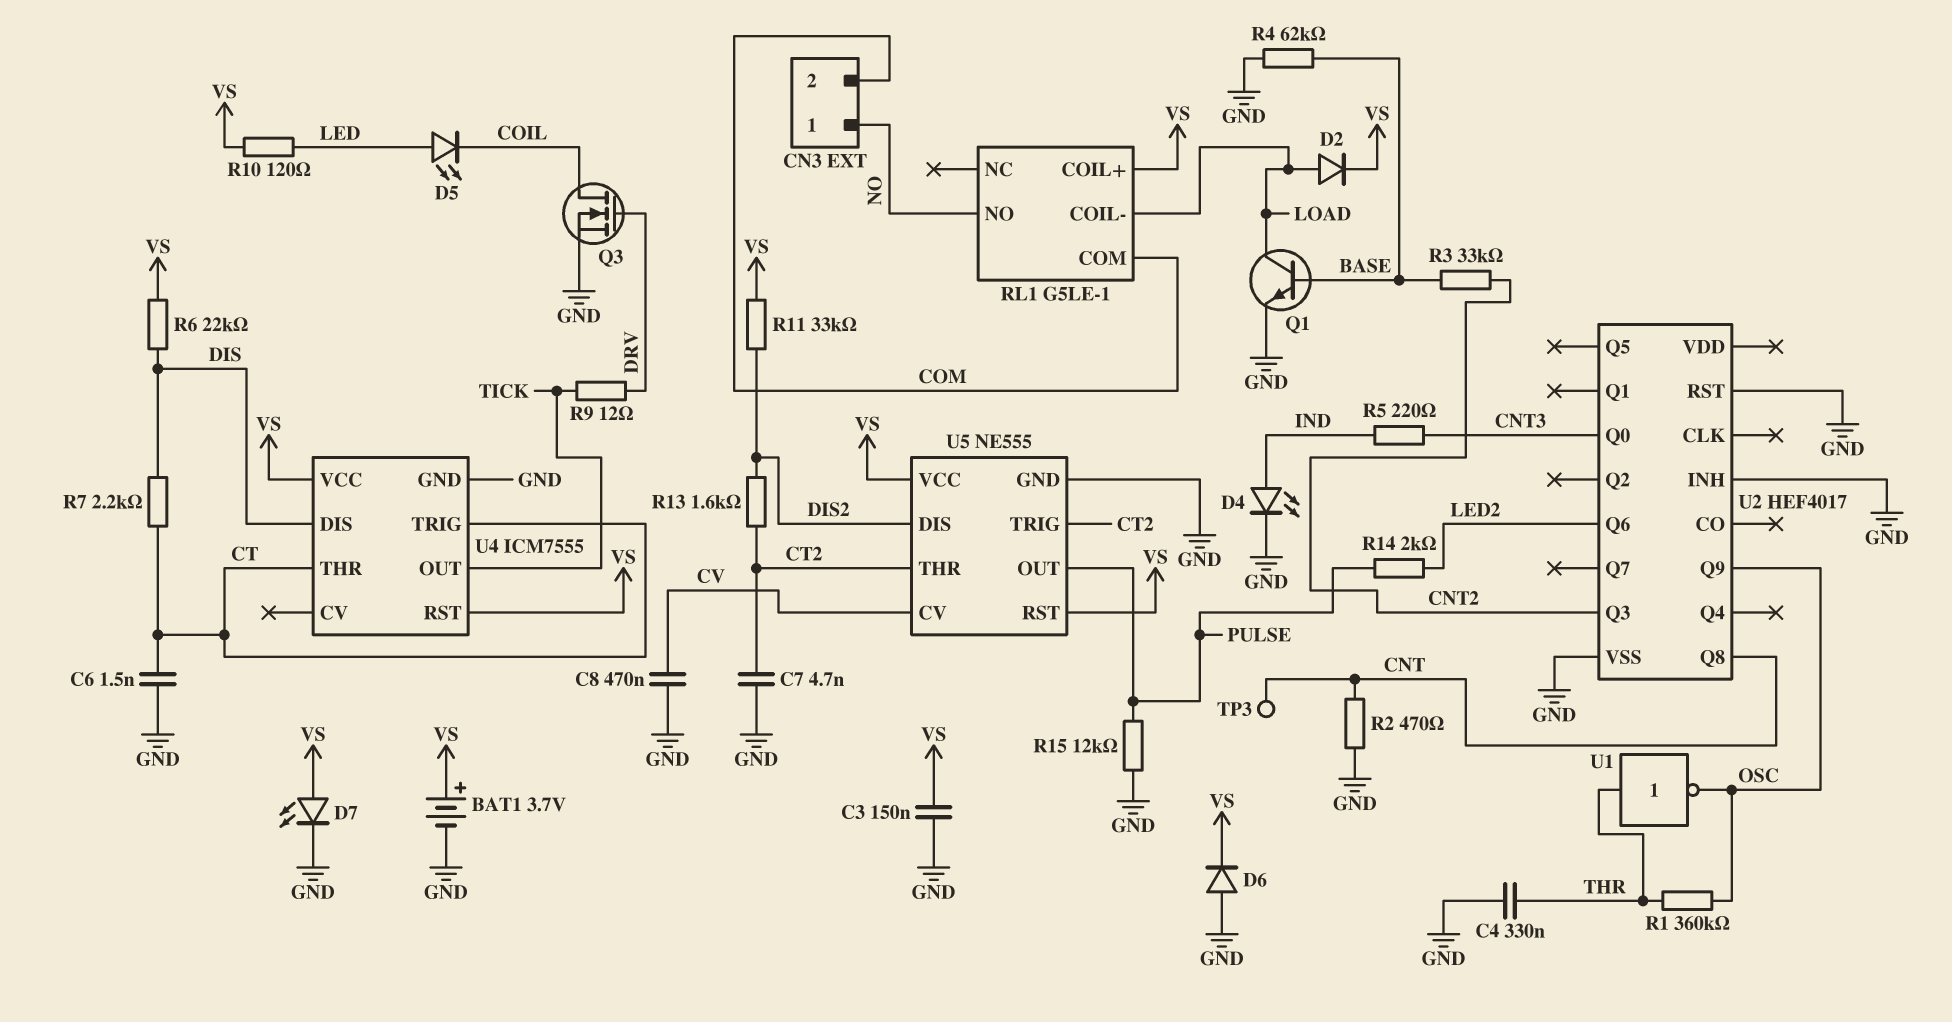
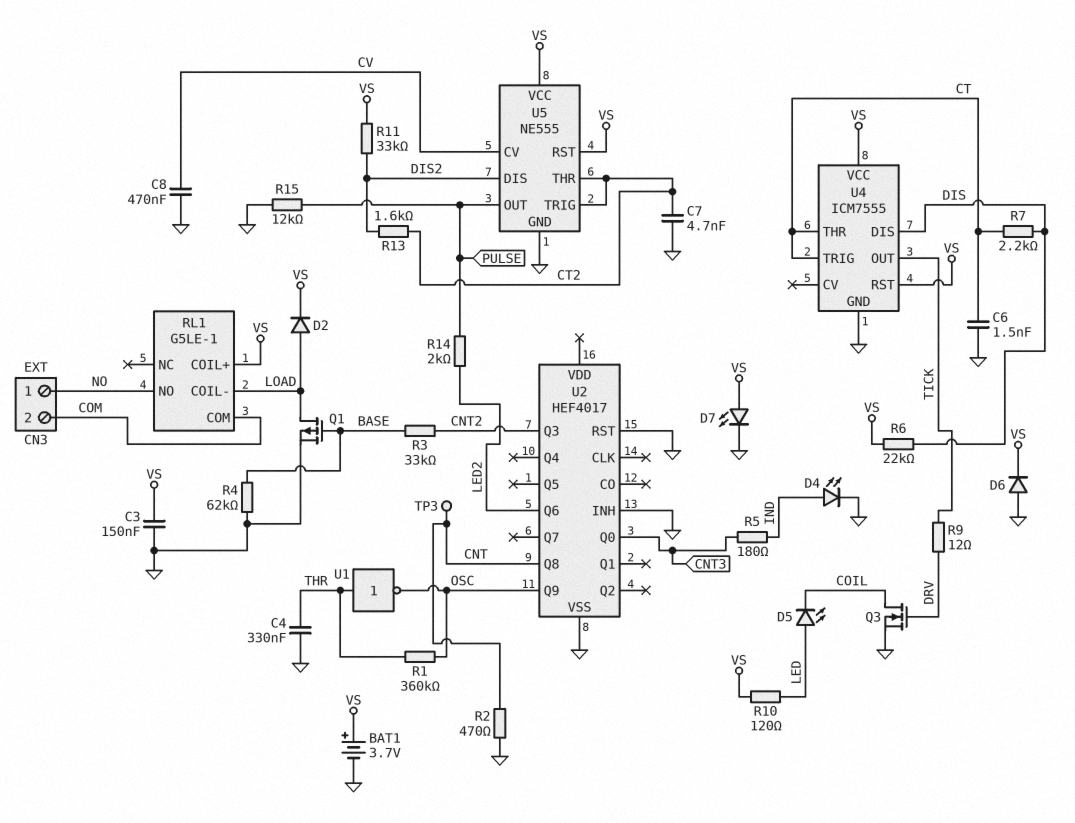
Q1: NPN (B BASE, C LOAD, E GND) -> PMOS (G BASE, D LOAD, S GND)
R5: 220 (CNT3, IND) -> 180 (CNT3, IND)

